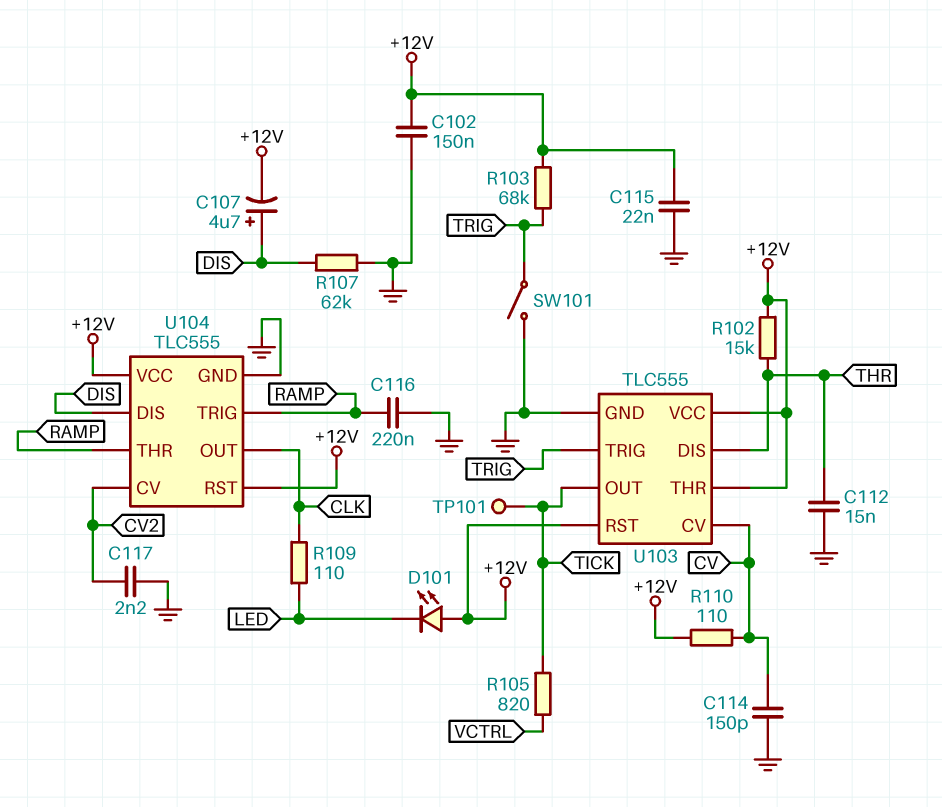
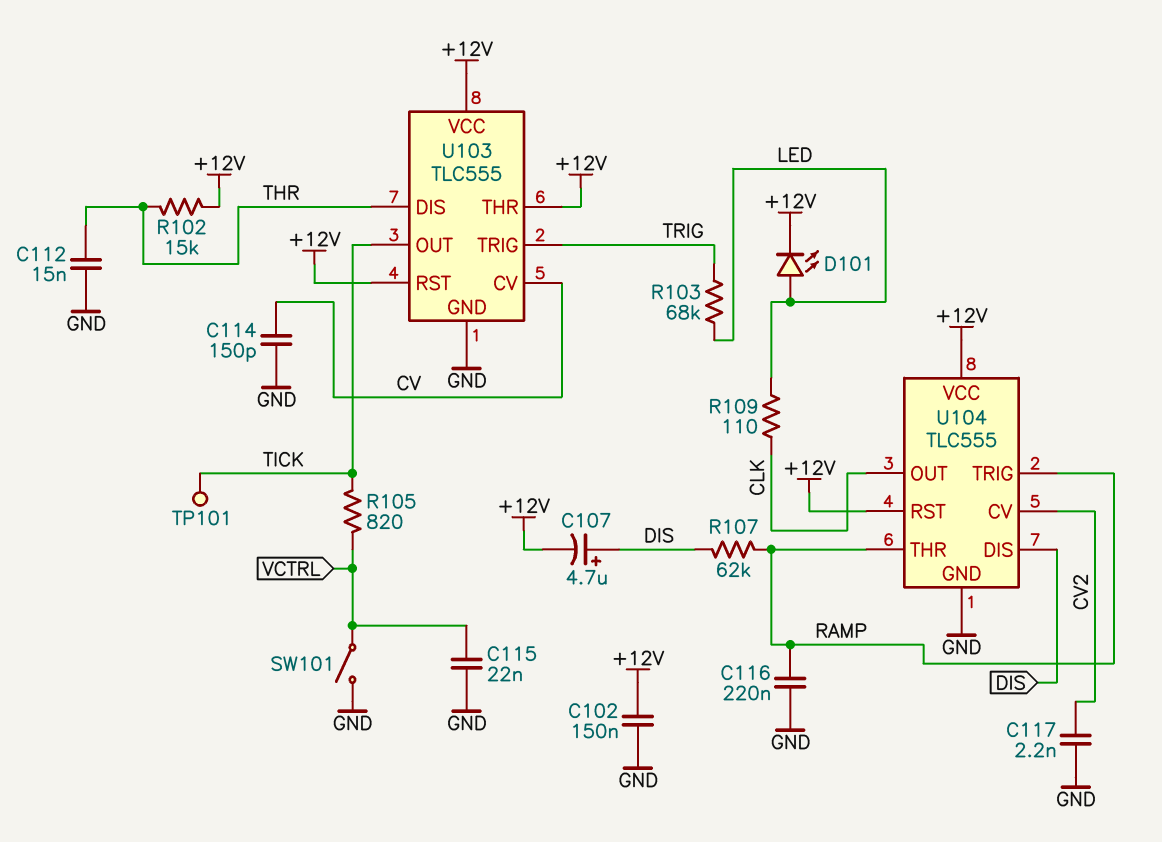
C115: 22nF (+12V, GND) -> 22nF (GND, VCTRL)
D101: LED (A +12V, K LED) -> LED (A LED, K +12V)
R103: 68k (+12V, TRIG) -> 68k (LED, TRIG)
R107: 62k (DIS, GND) -> 62k (DIS, RAMP)
R110: 110 (+12V, CV) -> none
SW101: switch (GND, TRIG) -> switch (GND, VCTRL)

